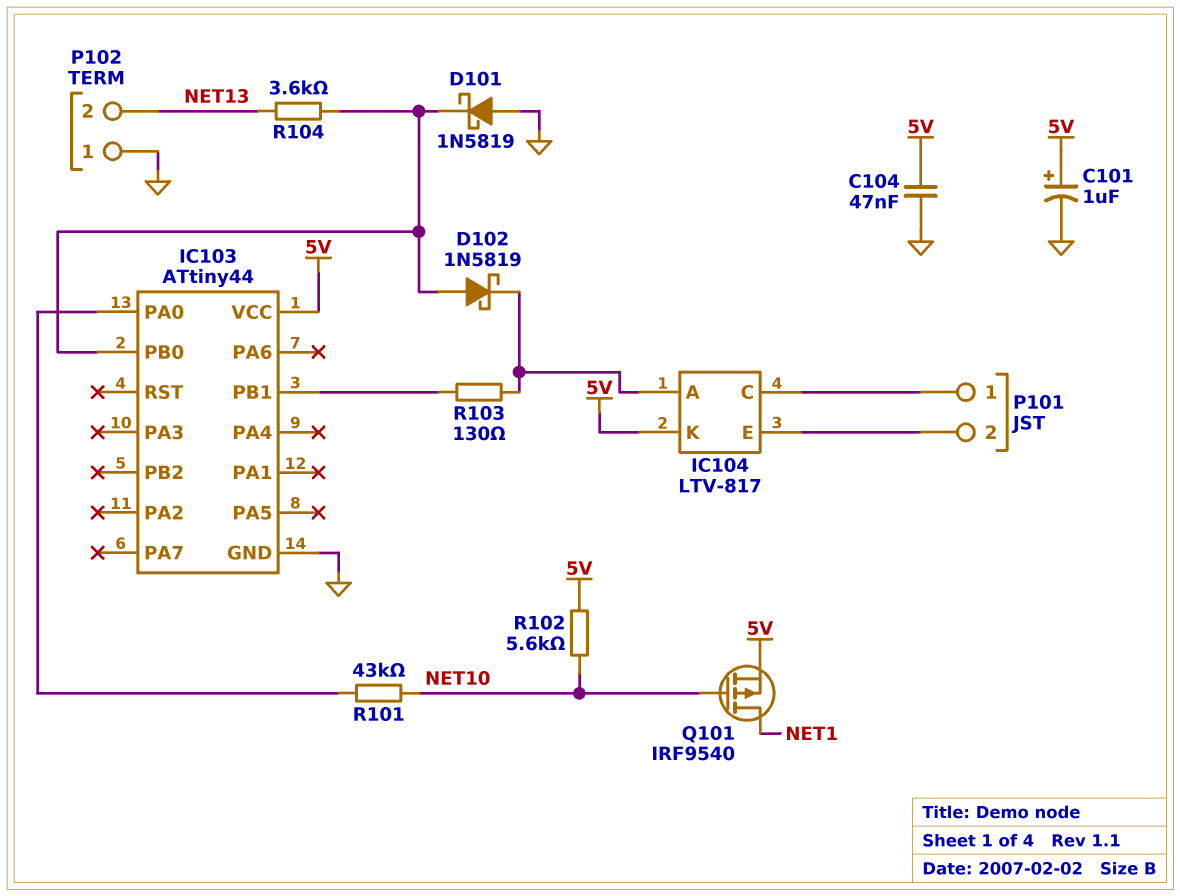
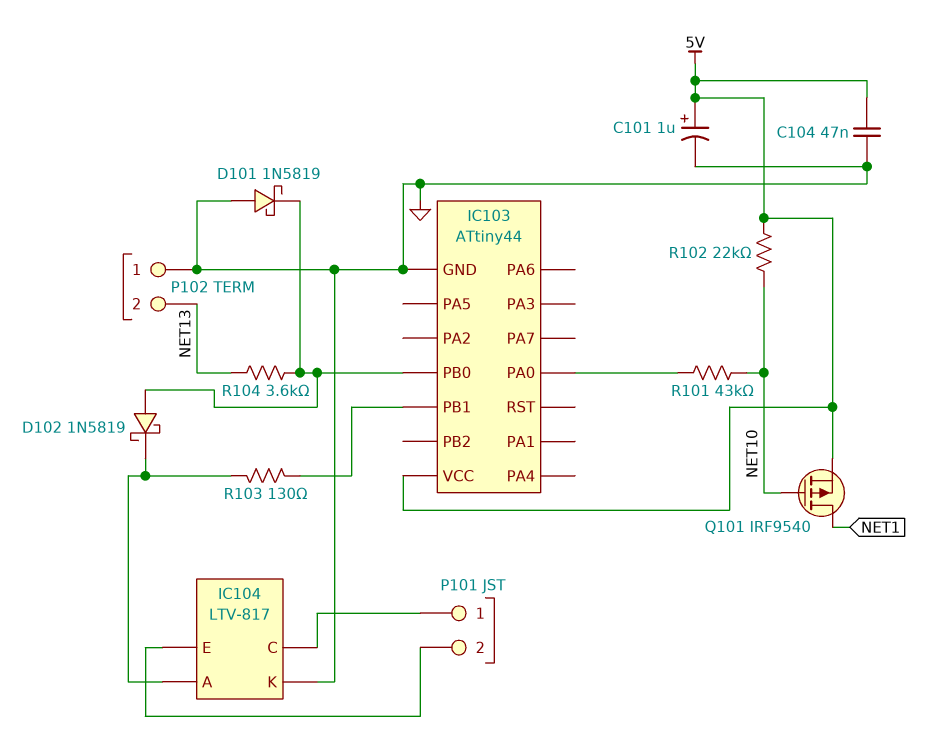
IC104 pin K: 5V -> GND
R102: 5.6k (5V, NET10) -> 22k (5V, NET10)

